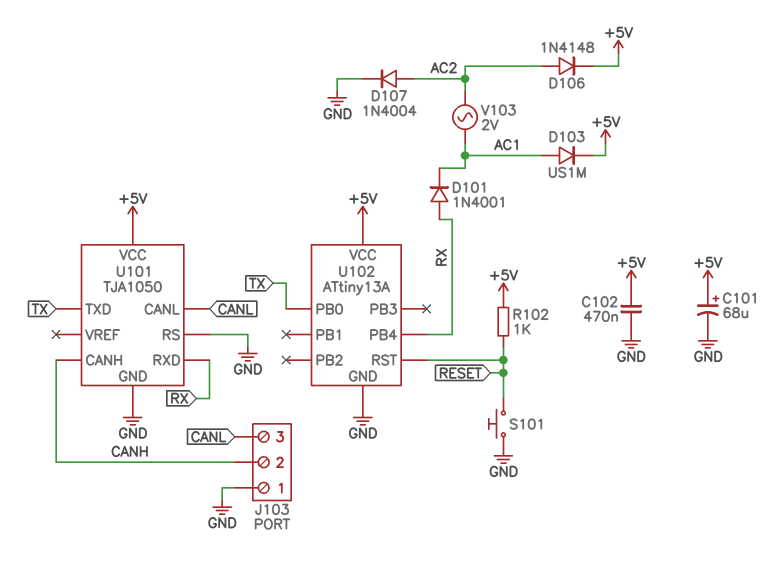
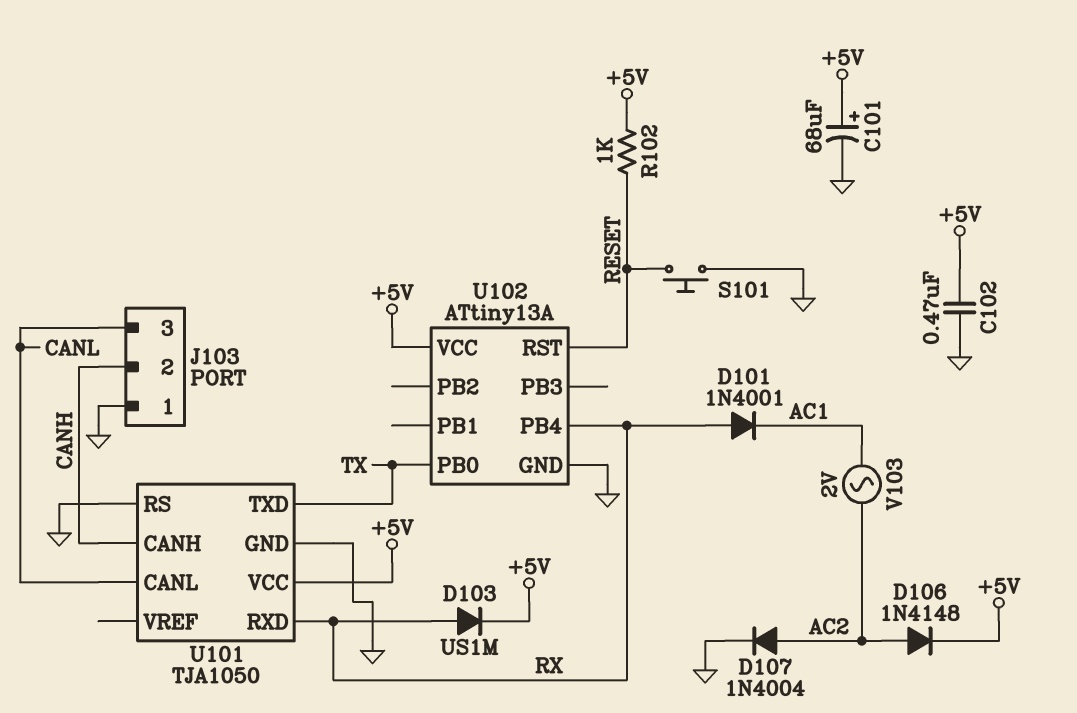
D103: diode US1M (A AC1, K +5V) -> diode US1M (A RX, K +5V)

